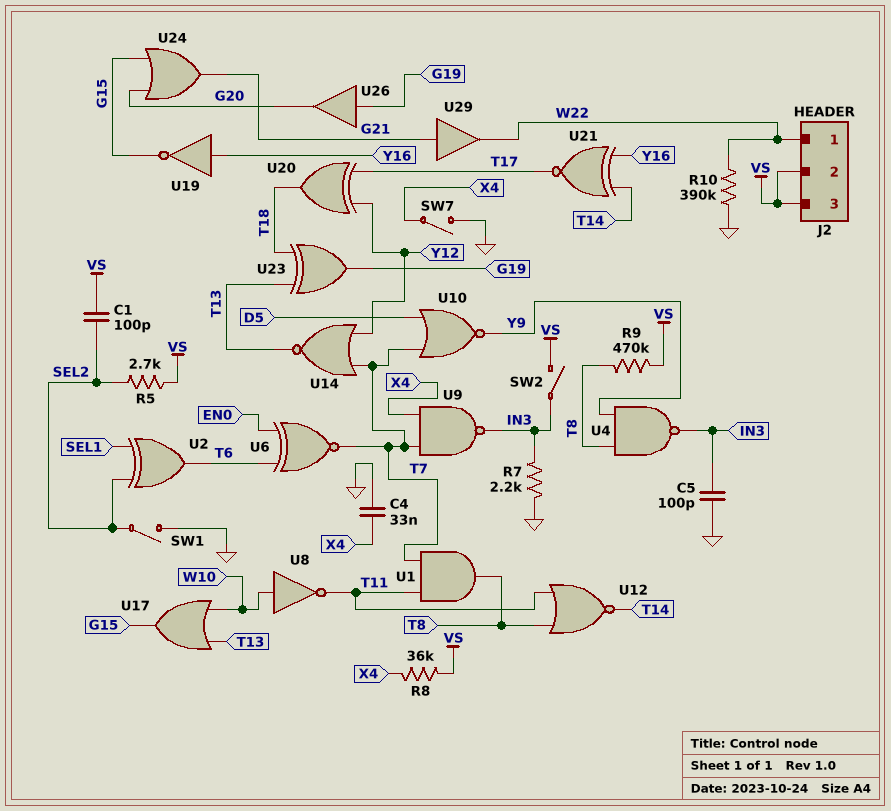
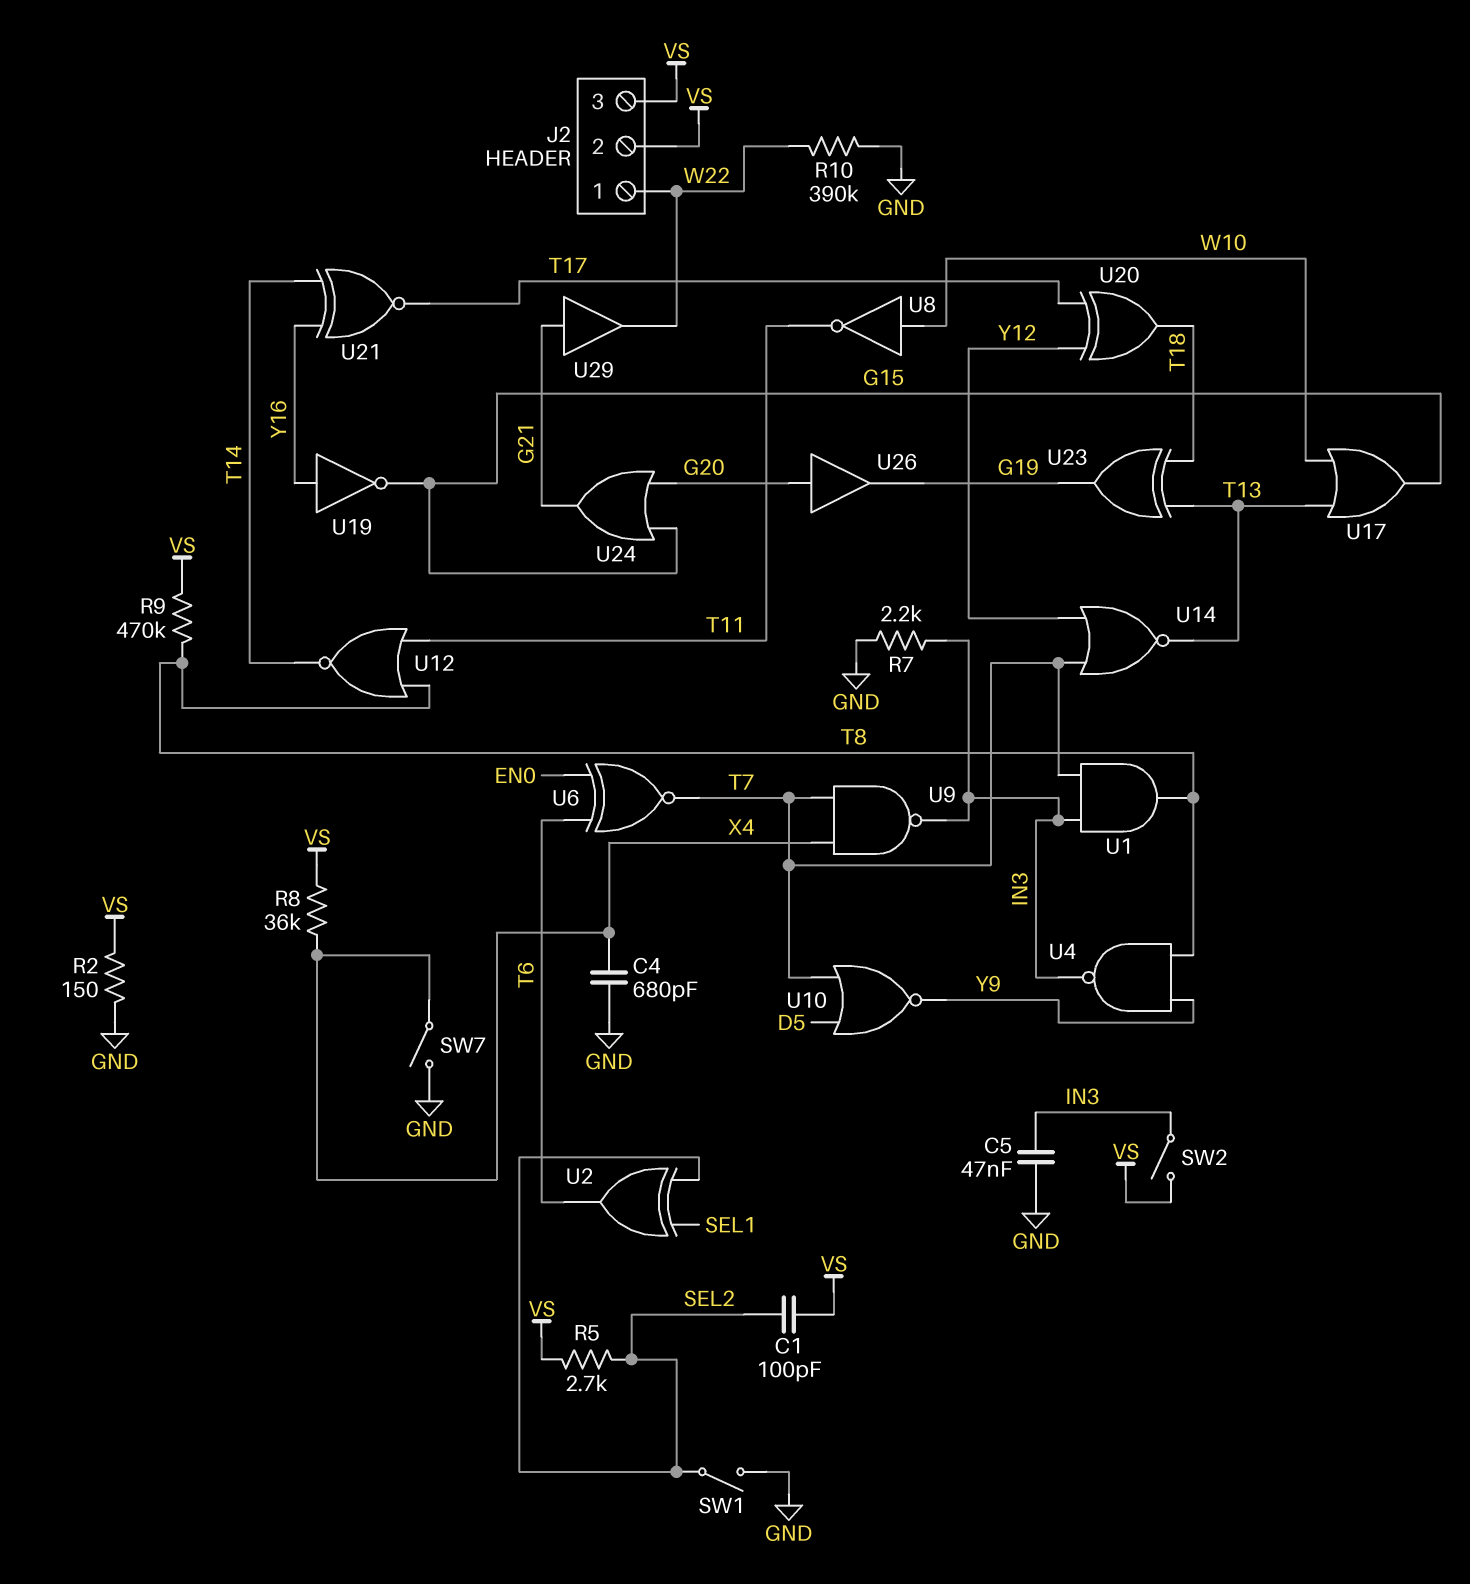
C4: 33nF (GND, X4) -> 680pF (GND, X4)
C5: 100pF (GND, IN3) -> 47nF (GND, IN3)
R2: none -> 150 (GND, VS)
U1: AND (in T7, in T11, out T8) -> AND (in IN3, in T7, out T8)
U26: buffer (in G19, out G20) -> buffer (in G20, out G19)

